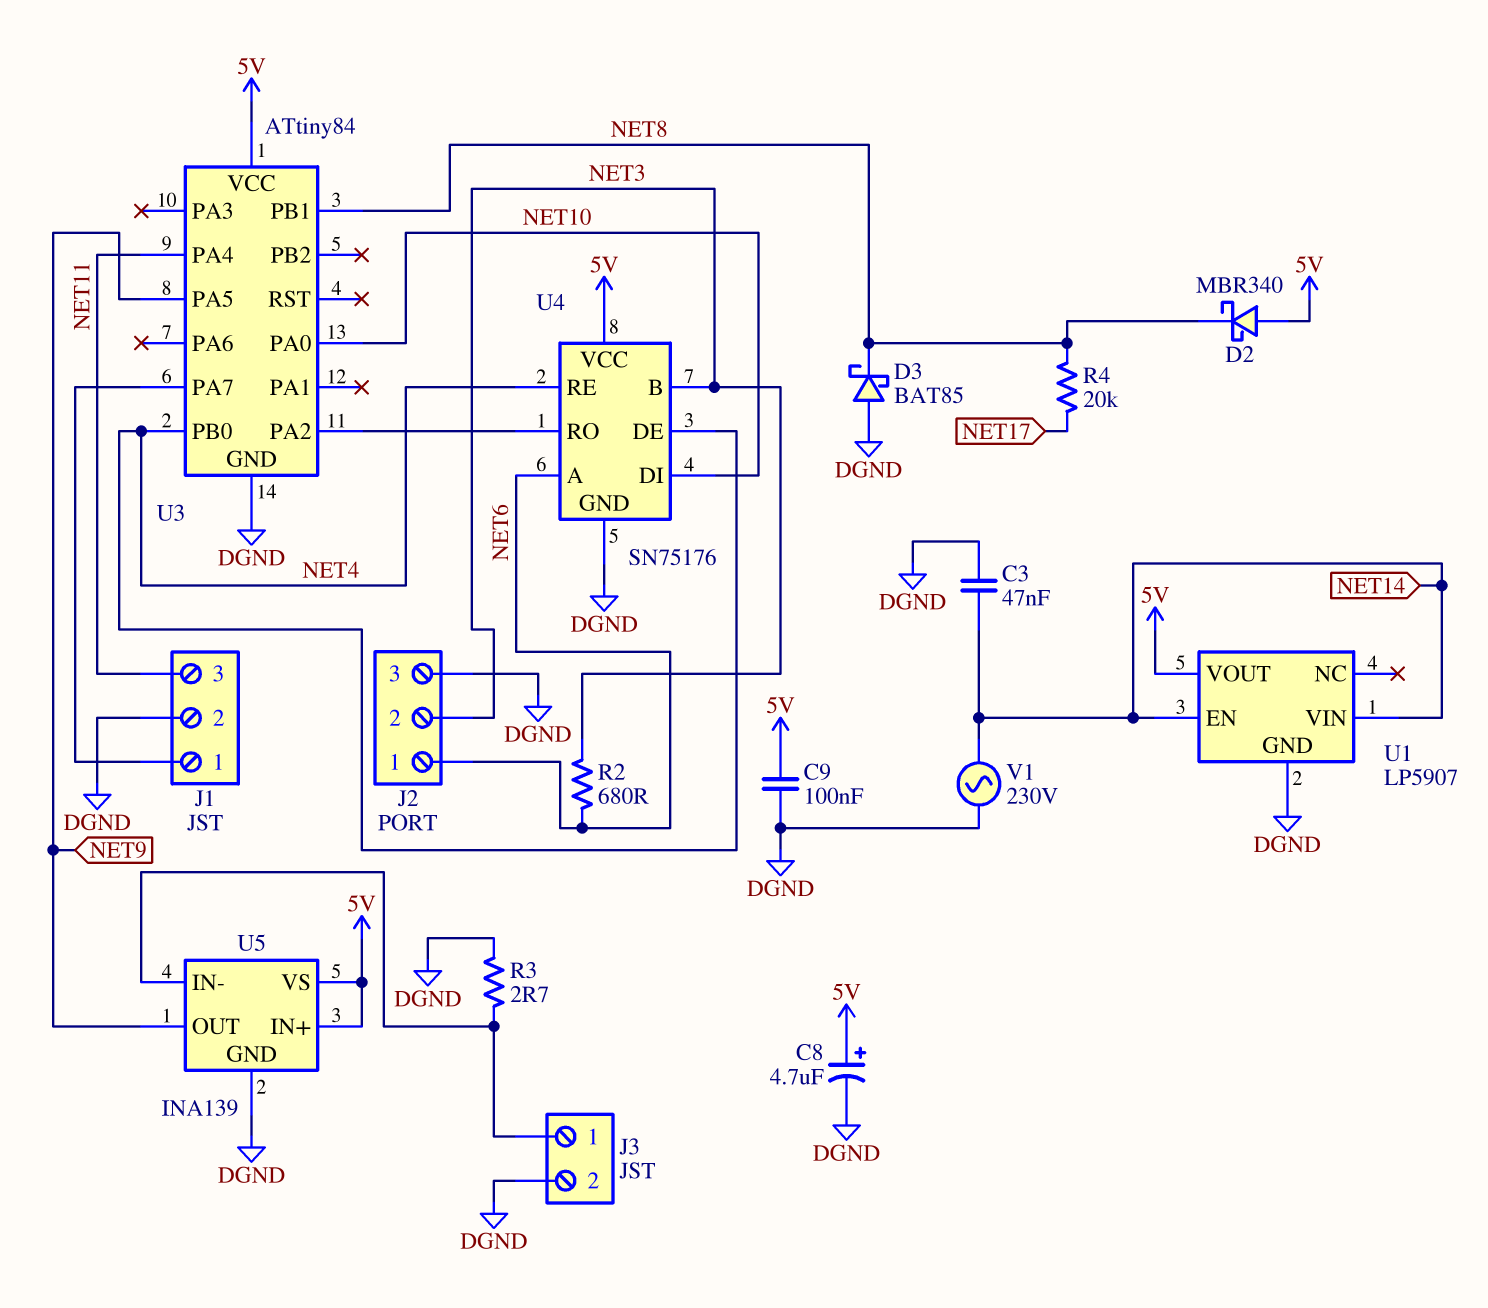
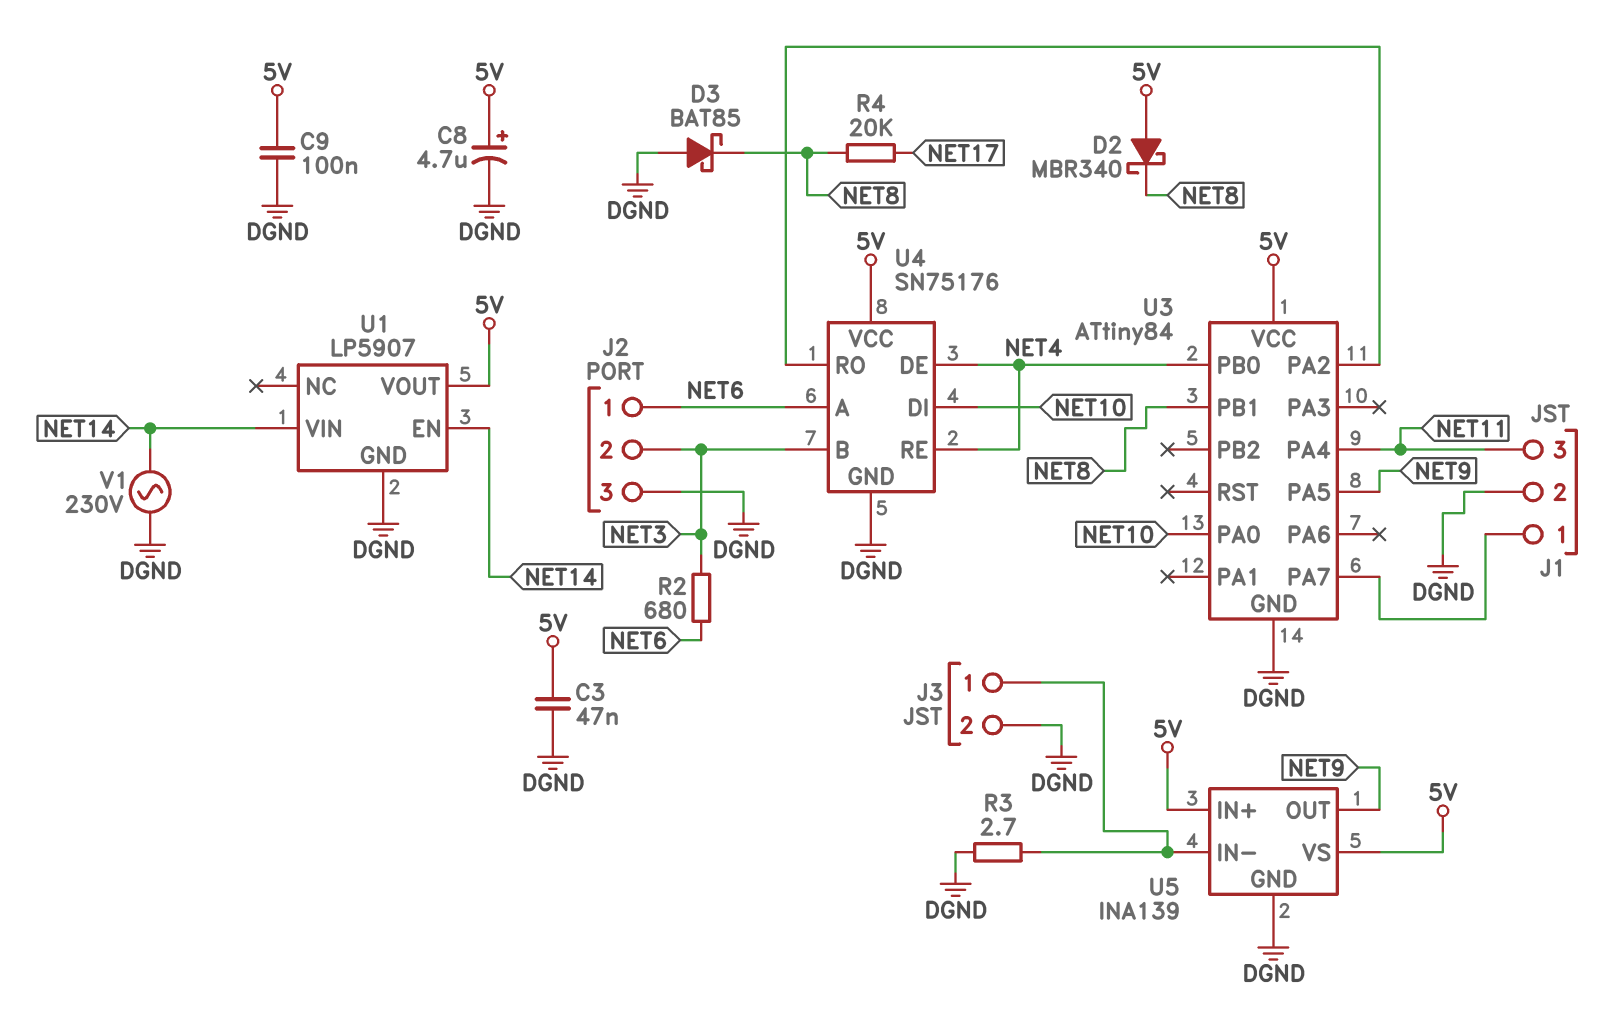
C3: 47nF (DGND, NET14) -> 47nF (5V, DGND)

